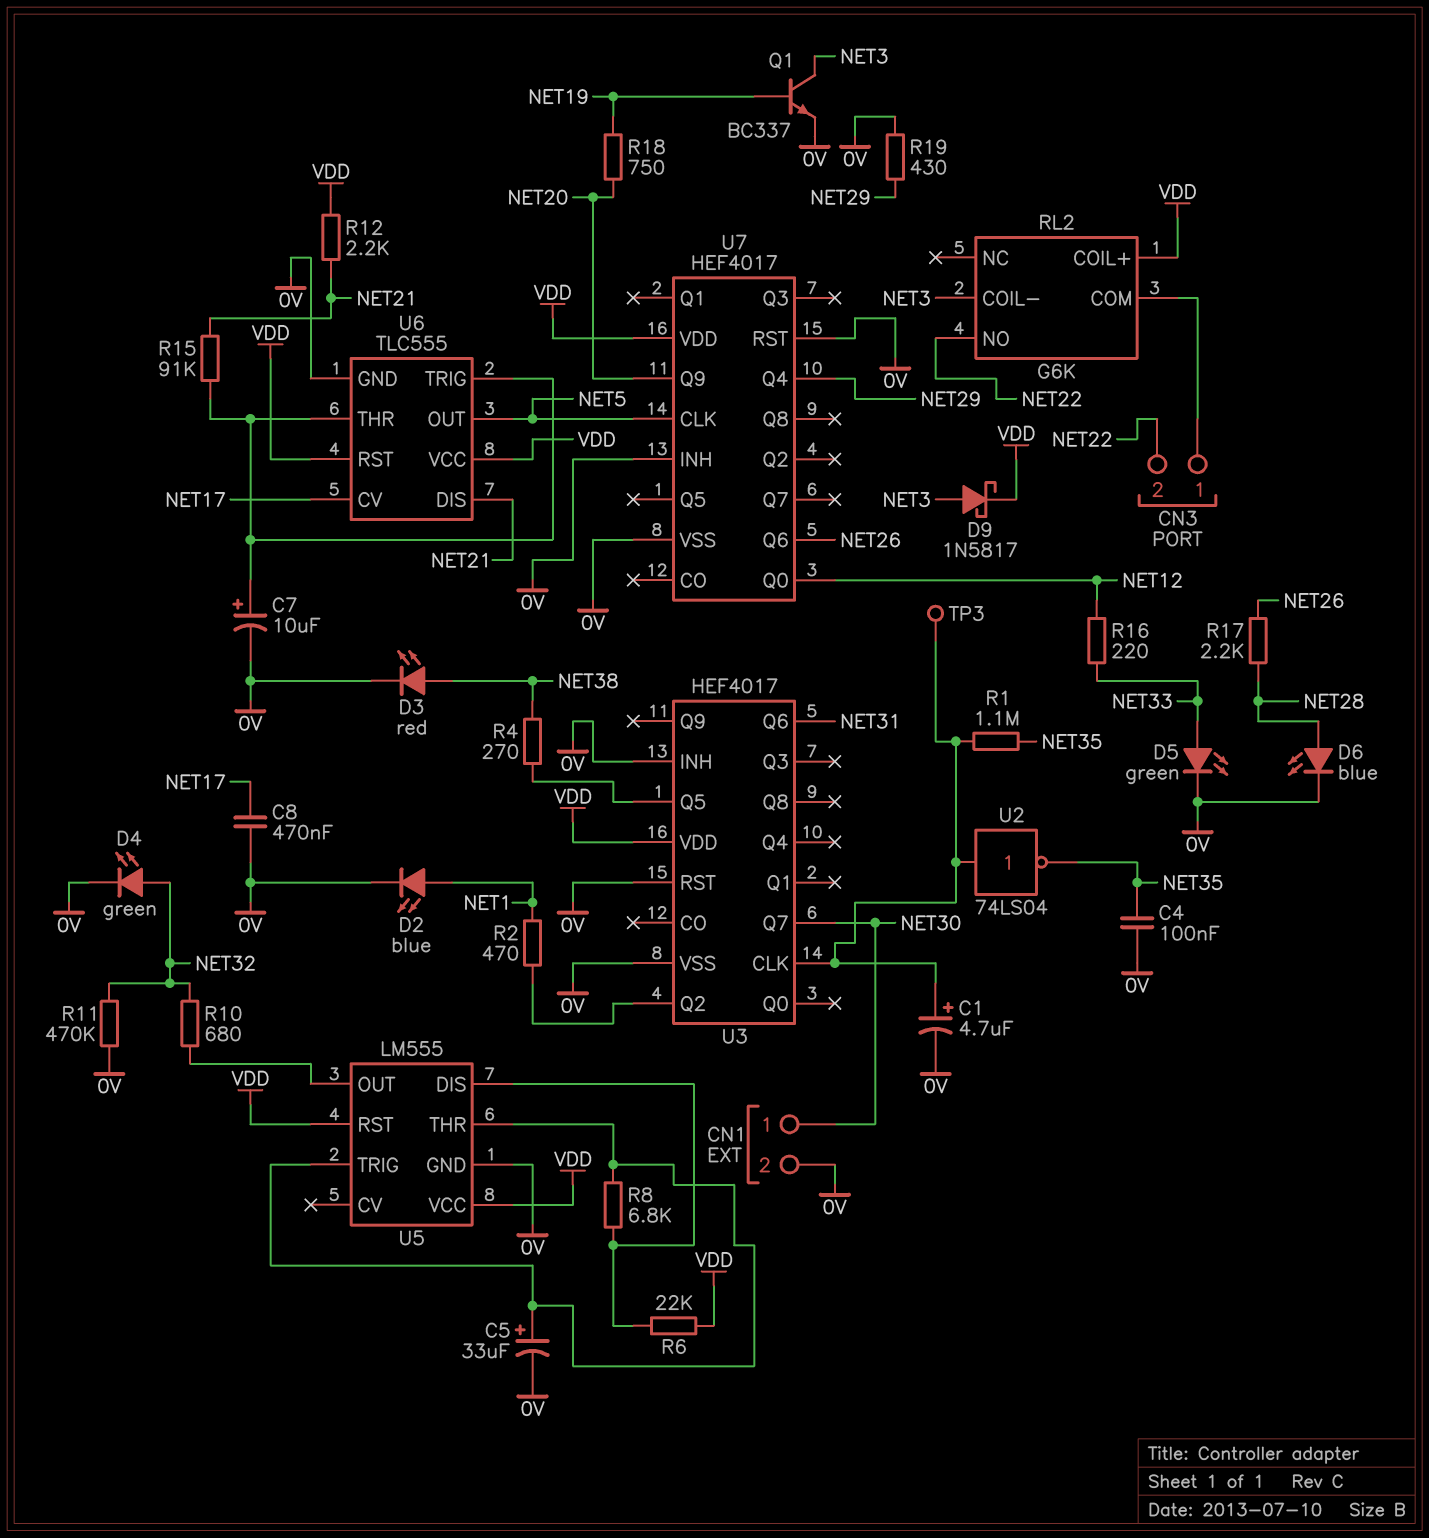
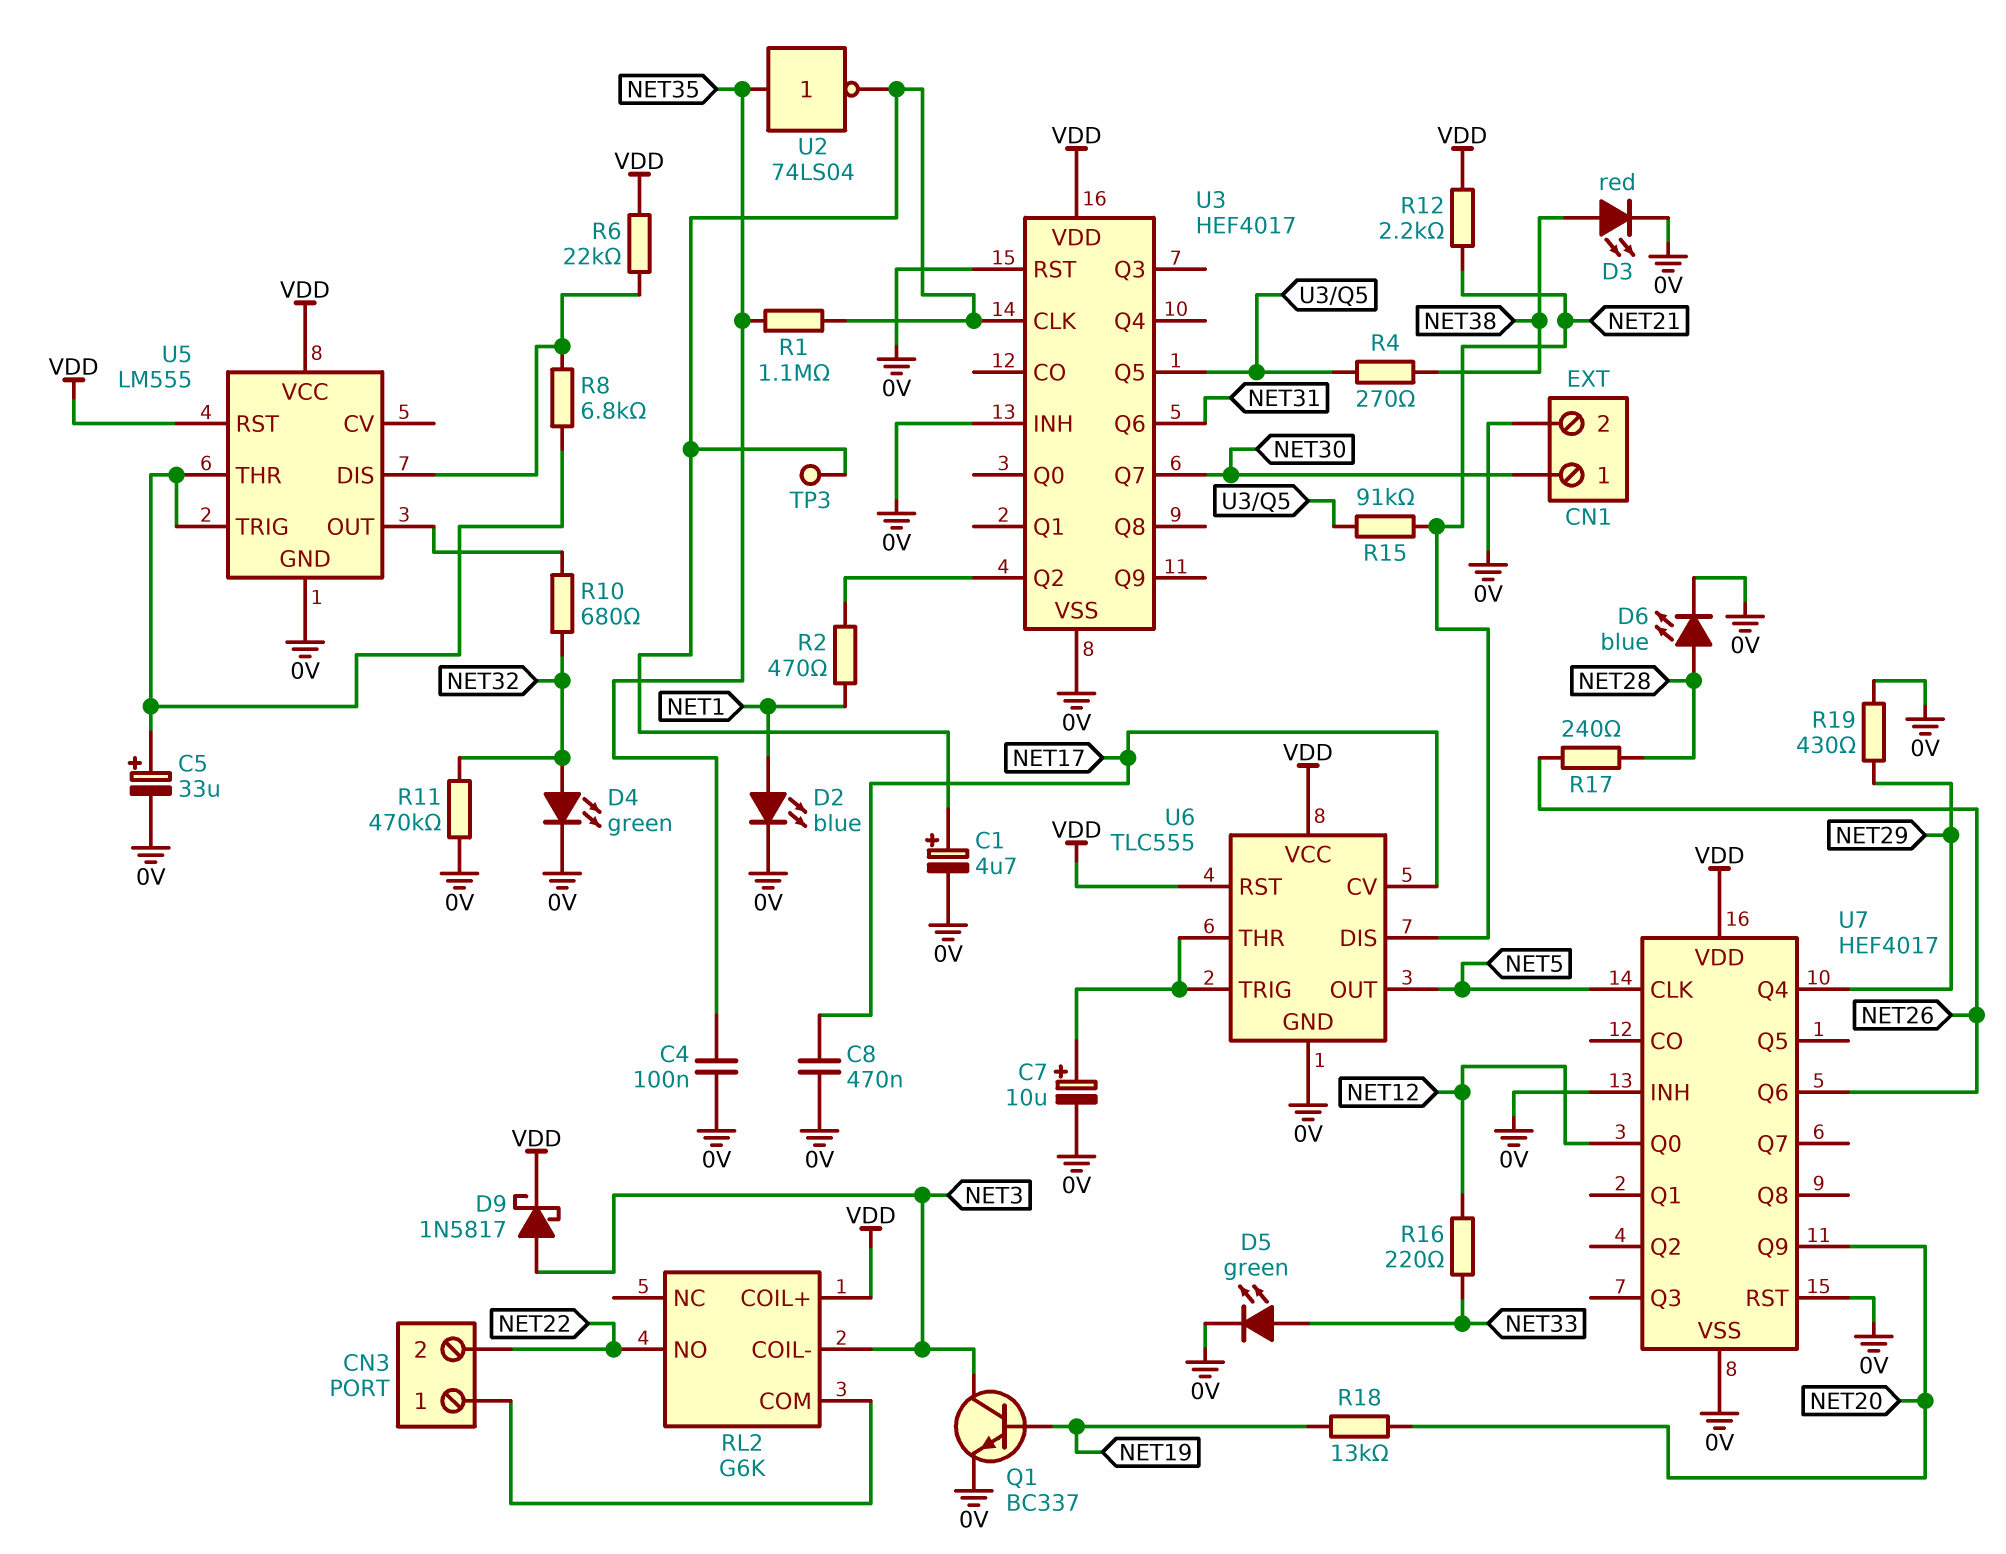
R15: 91k (NET21, U6/THR) -> 91k (NET21, U3/Q5)
R17: 2.2k (NET26, NET28) -> 240 (NET26, NET28)
R18: 750 (NET19, NET20) -> 13k (NET19, NET20)
U2: NOT 74LS04 (in U3/CLK, out NET35) -> NOT 74LS04 (in NET35, out U3/CLK)

